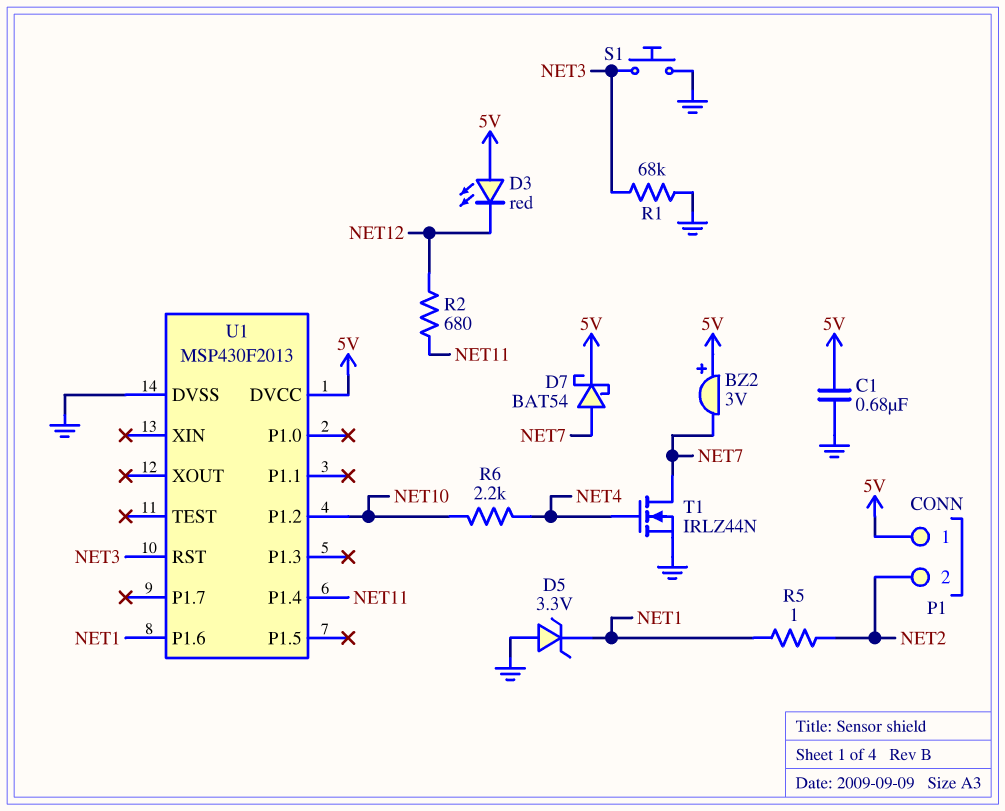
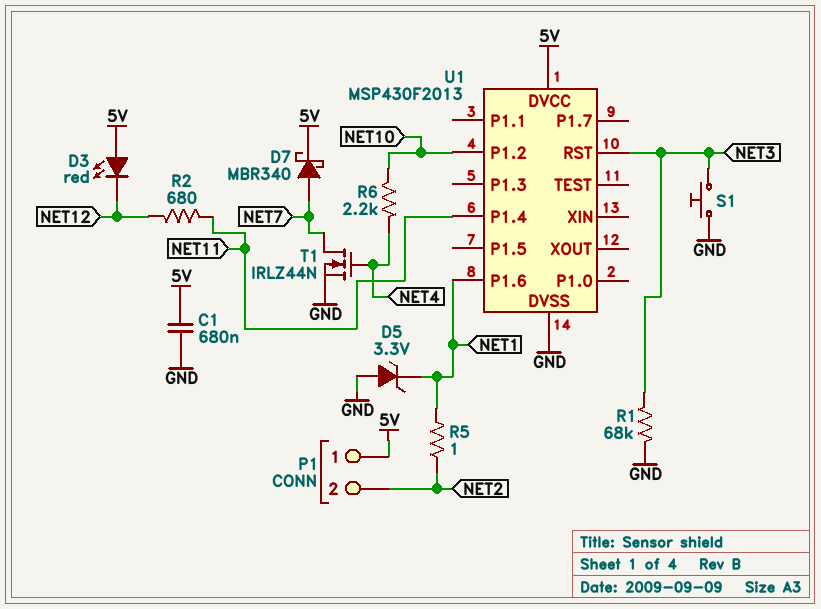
BZ2: buzzer 3V (plus 5V, minus NET7) -> none
D7: schottky BAT54 (A NET7, K 5V) -> schottky MBR340 (A NET7, K 5V)

